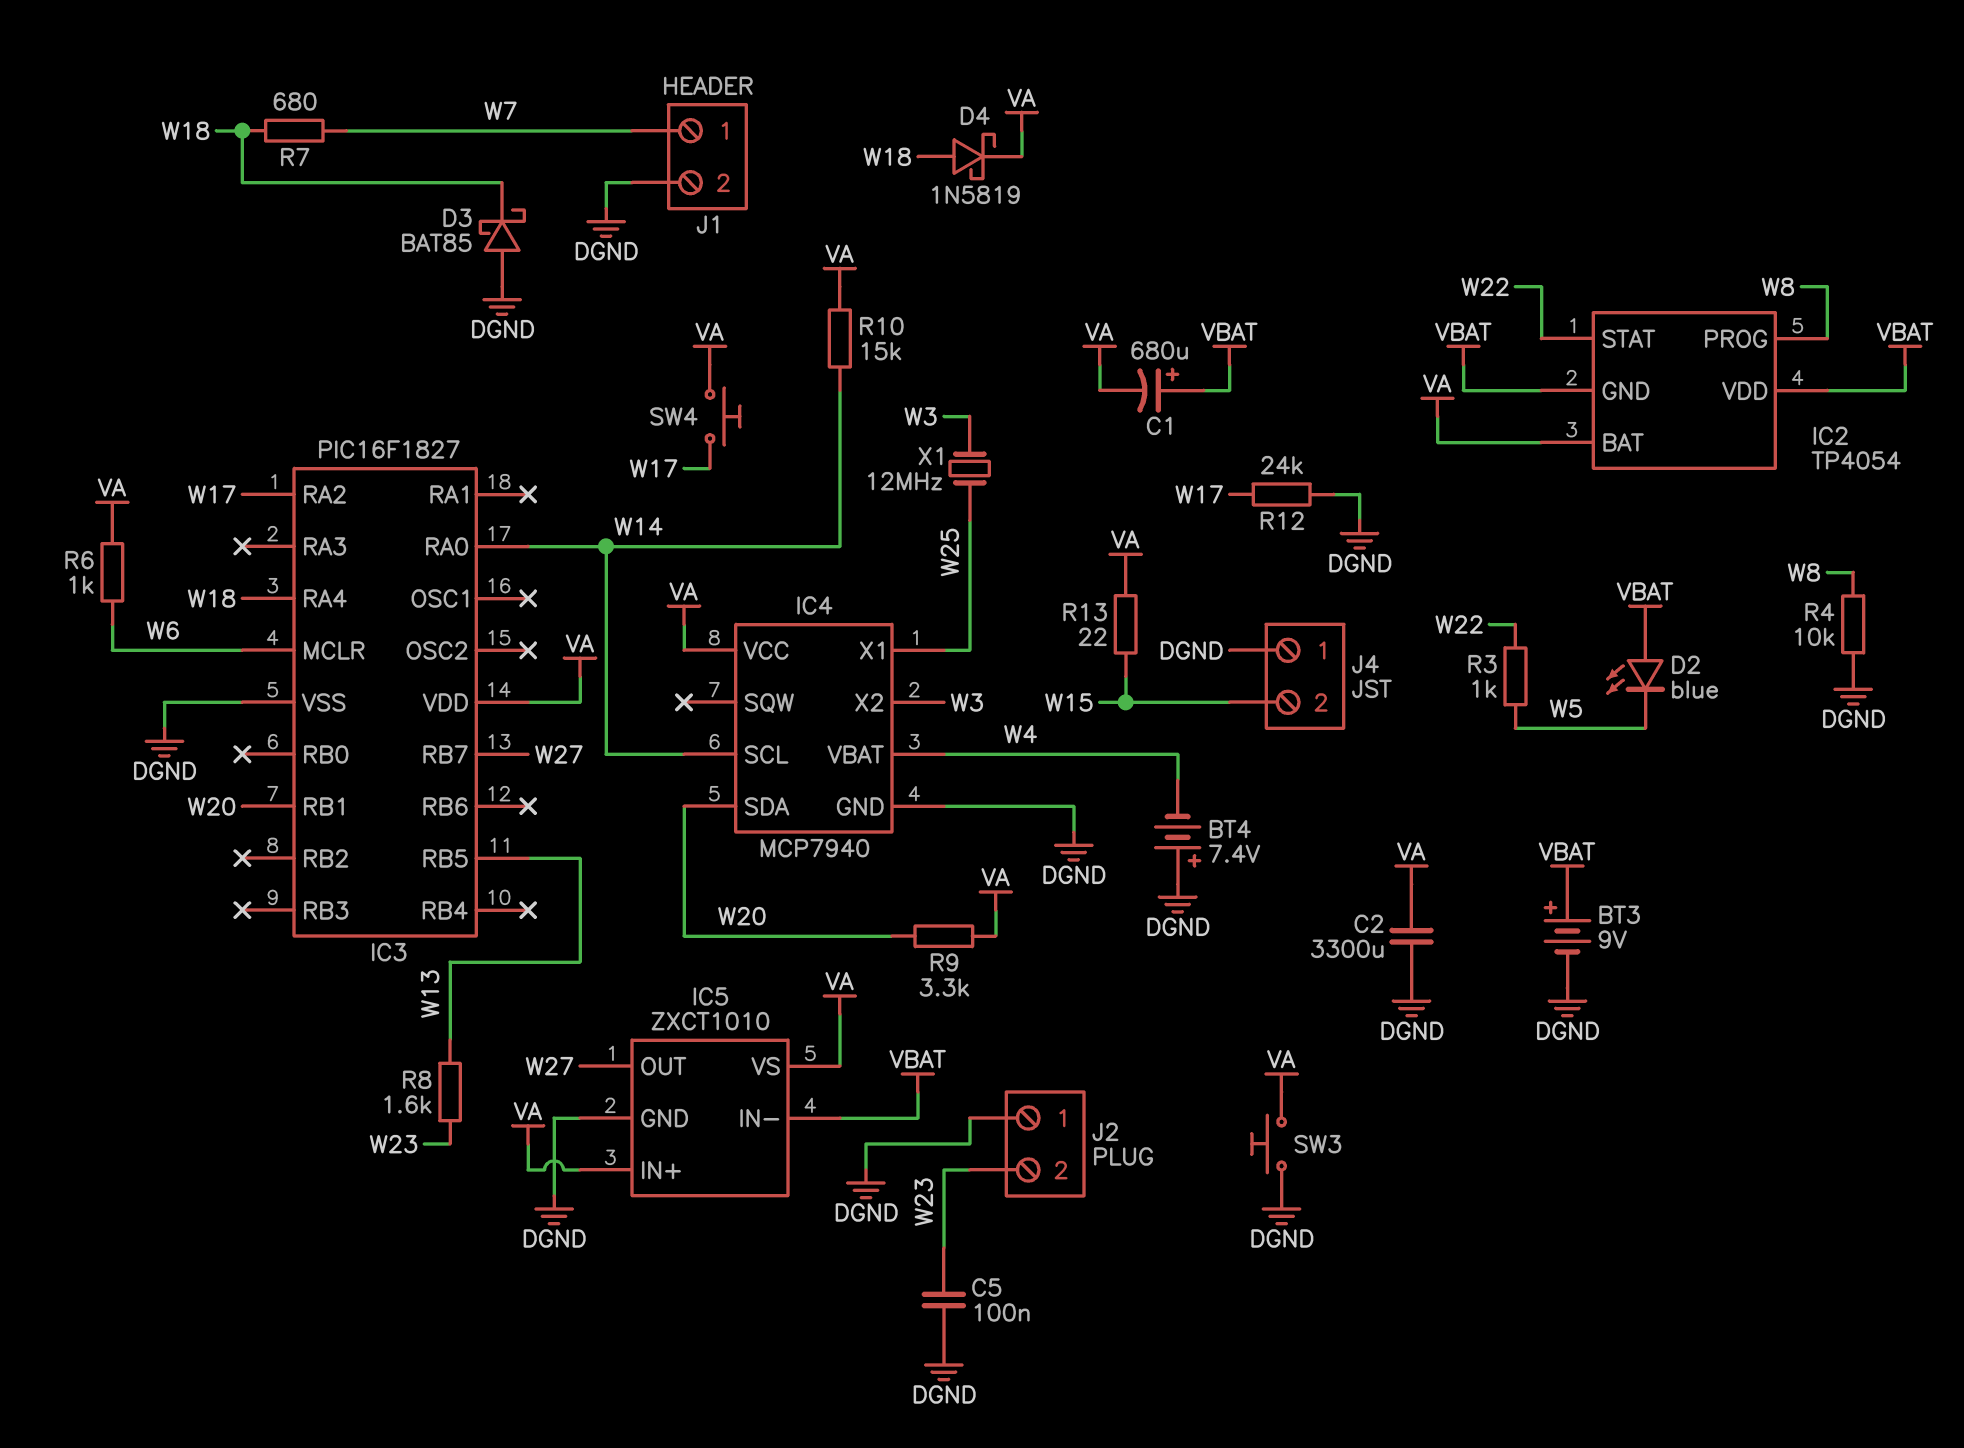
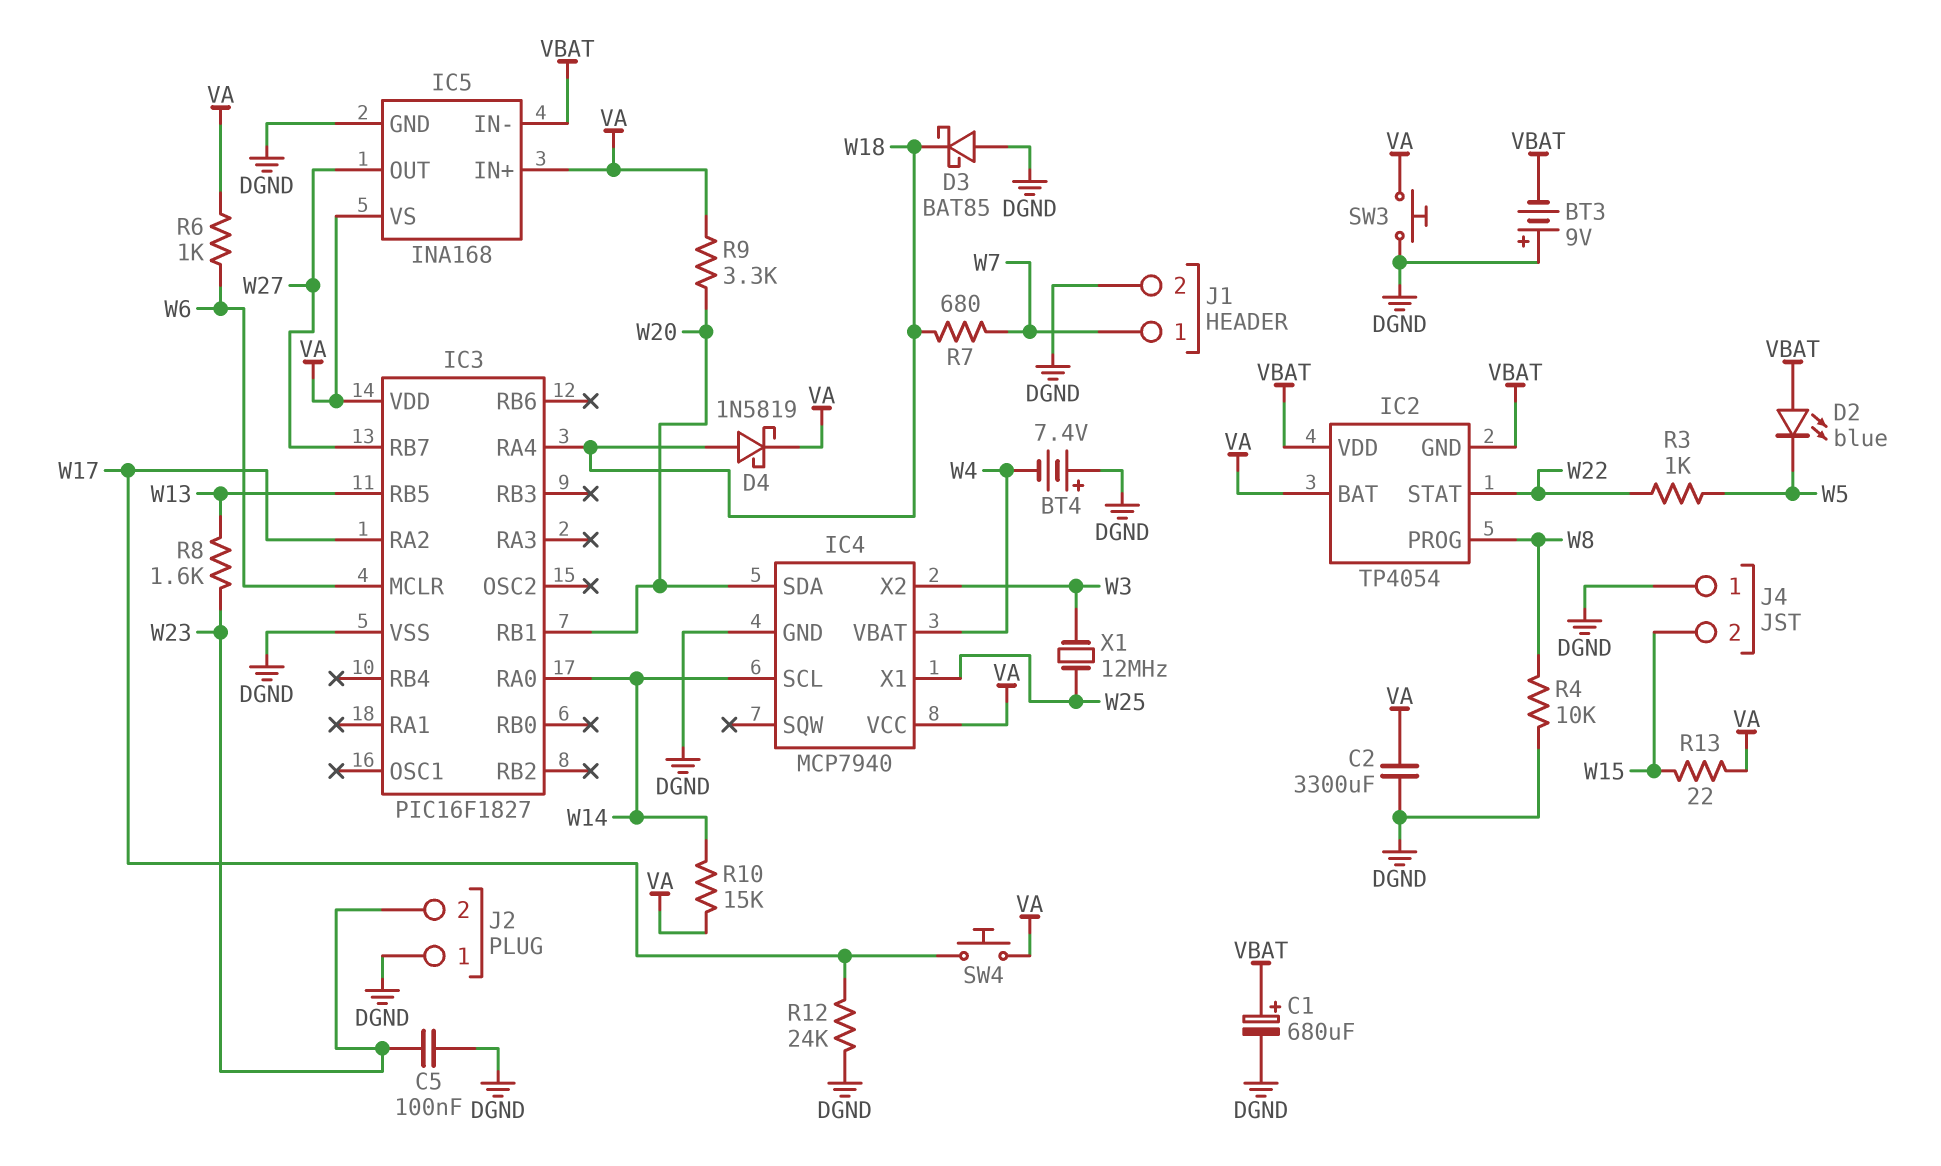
BT3: 9V (plus VBAT, minus DGND) -> 9V (plus DGND, minus VBAT)
C1: 680uF (plus VBAT, minus VA) -> 680uF (plus VBAT, minus DGND)
IC5: ZXCT1010 -> INA168

